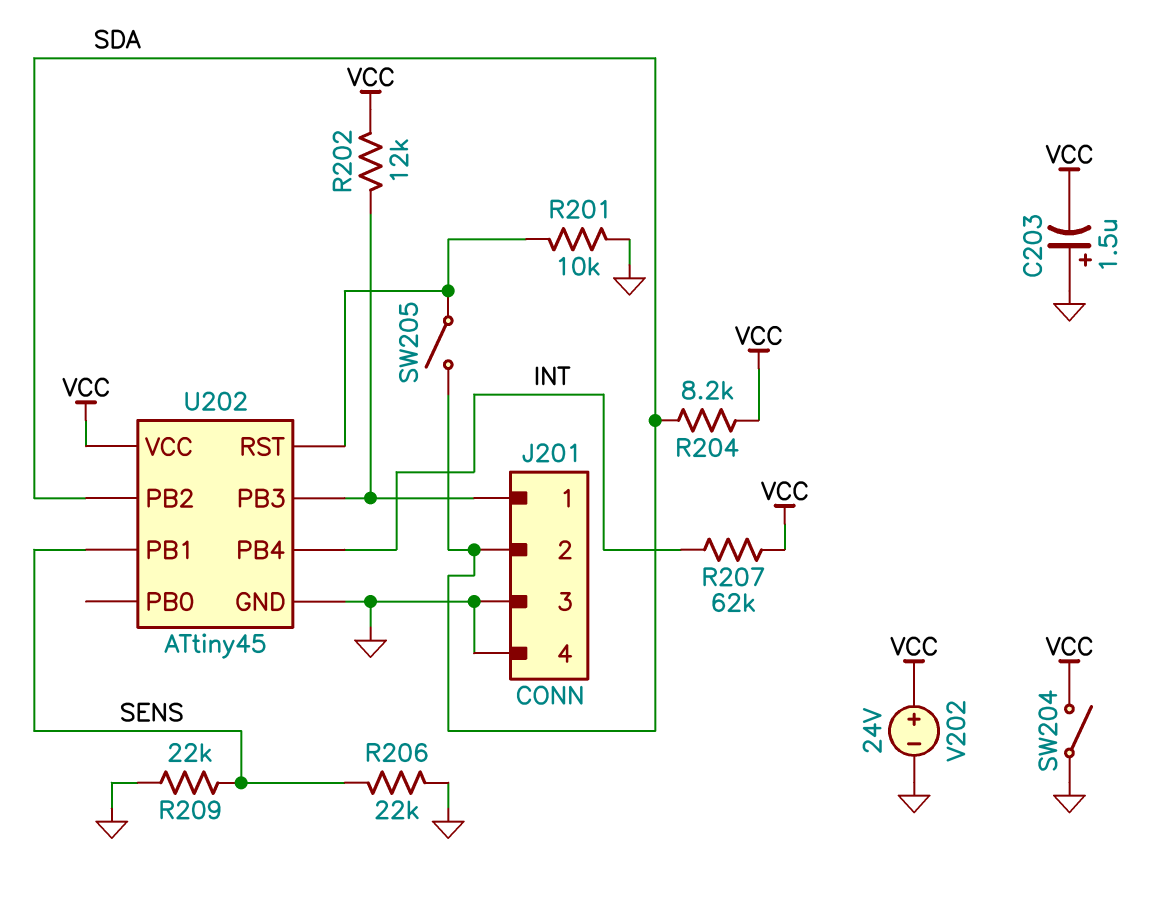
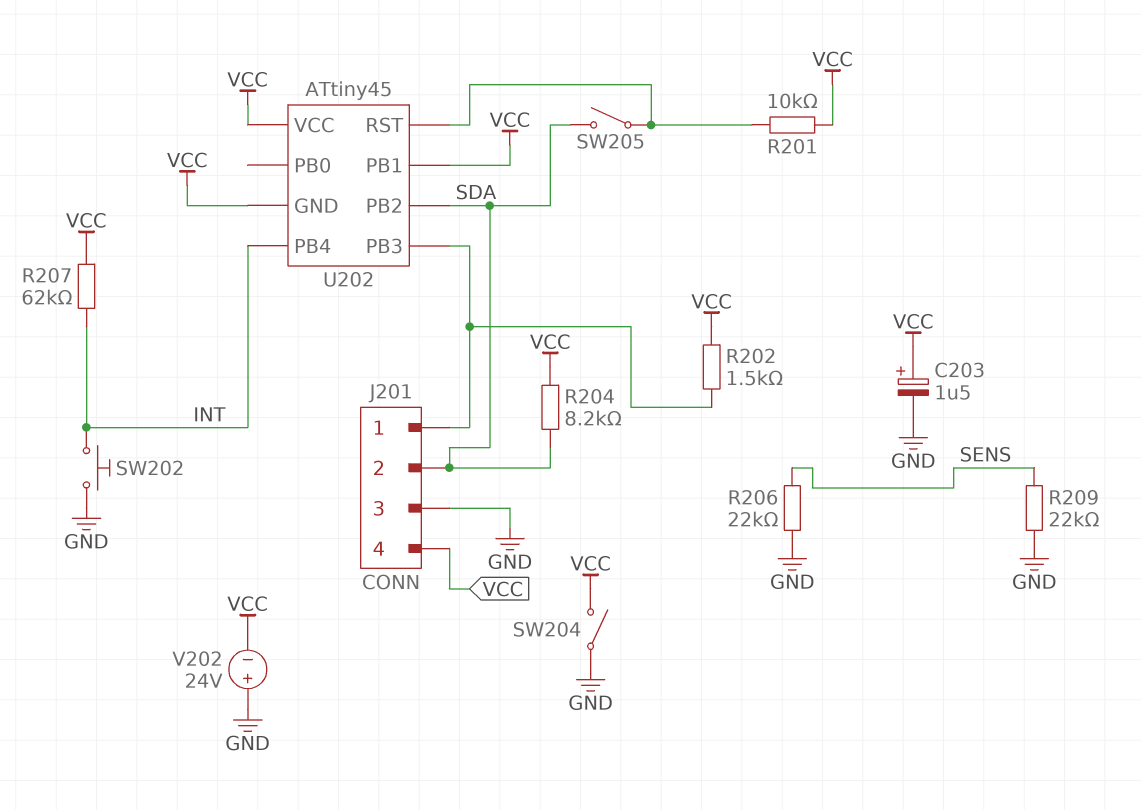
C203: 1.5uF (plus GND, minus VCC) -> 1.5uF (plus VCC, minus GND)
J201 pin 4: GND -> VCC
R201: 10k (GND, U202/RST) -> 10k (U202/RST, VCC)
R202: 12k (J201/1, VCC) -> 1.5k (J201/1, VCC)
SW202: none -> button (GND, INT)
U202 pin GND: GND -> VCC
U202 pin PB1: SENS -> VCC
V202: 24V (plus VCC, minus GND) -> 24V (plus GND, minus VCC)

